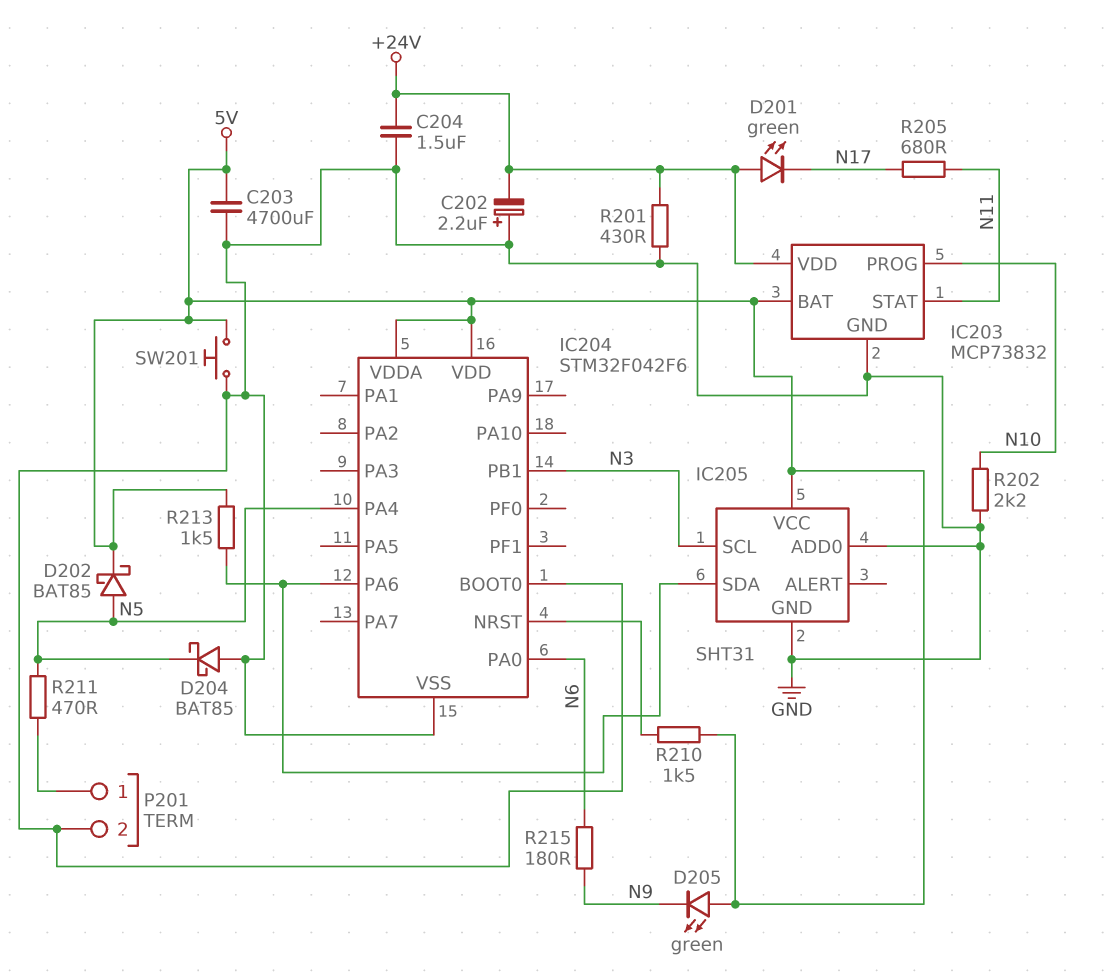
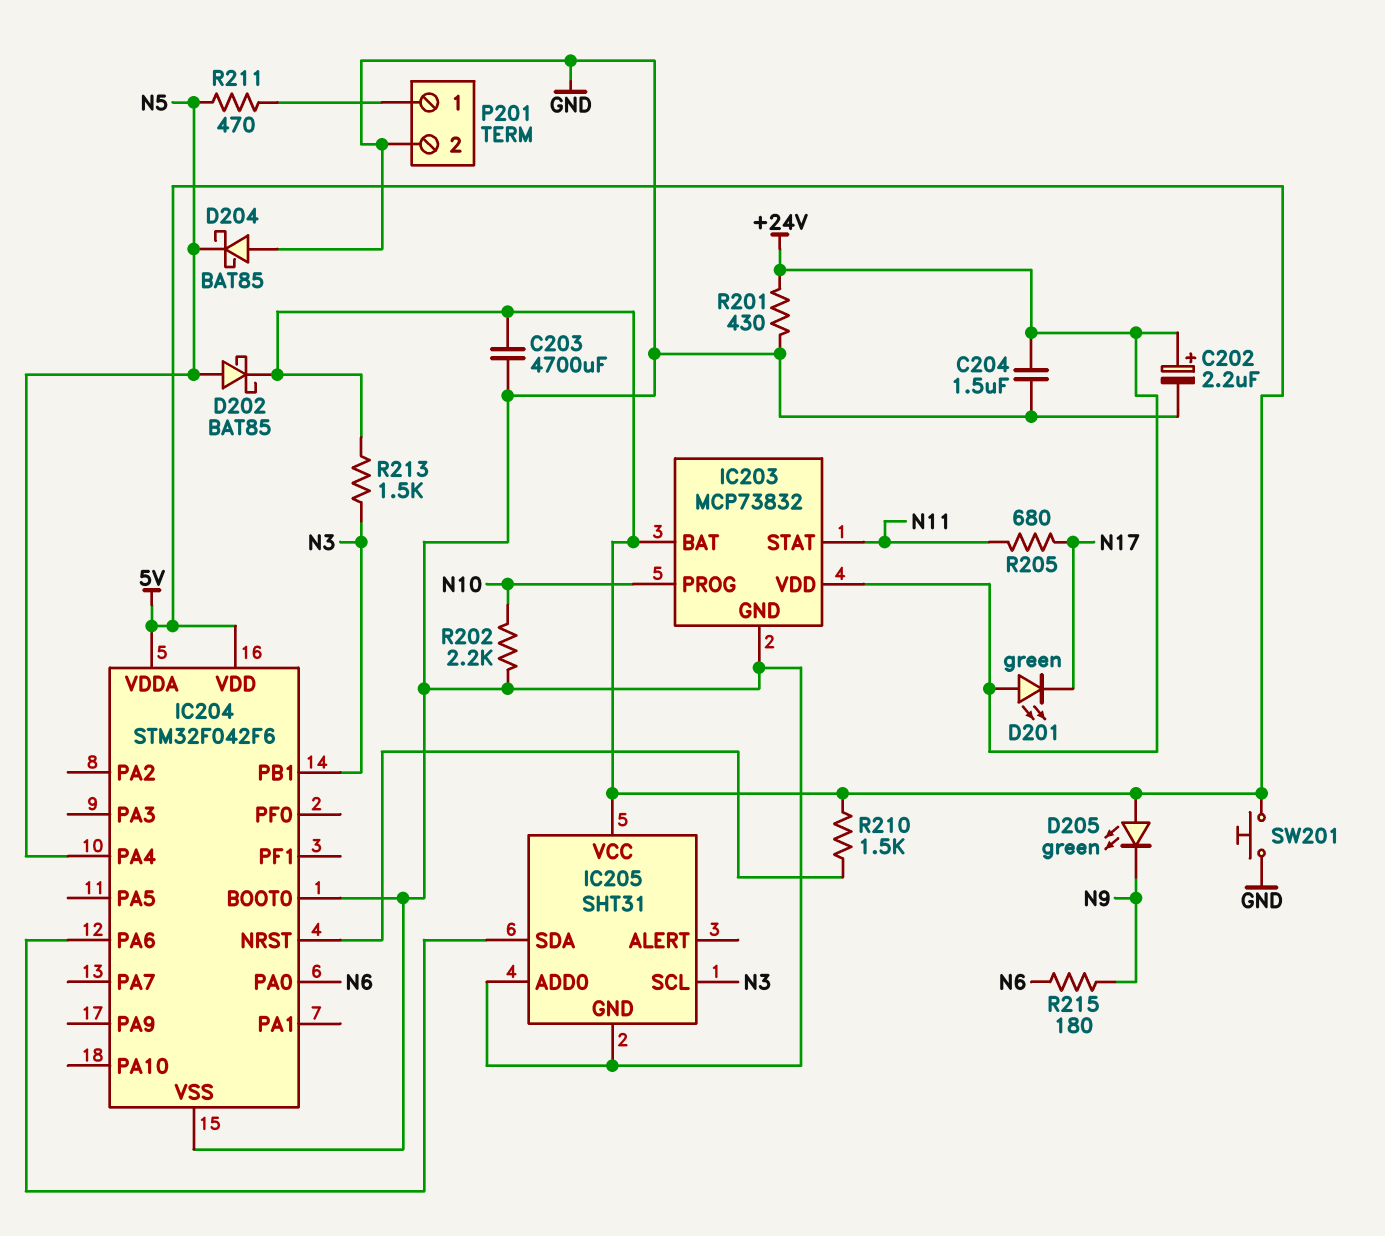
C202: 2.2uF (plus GND, minus +24V) -> 2.2uF (plus +24V, minus GND)
R213: 1.5k (5V, IC204/PA6) -> 1.5k (5V, N3)

